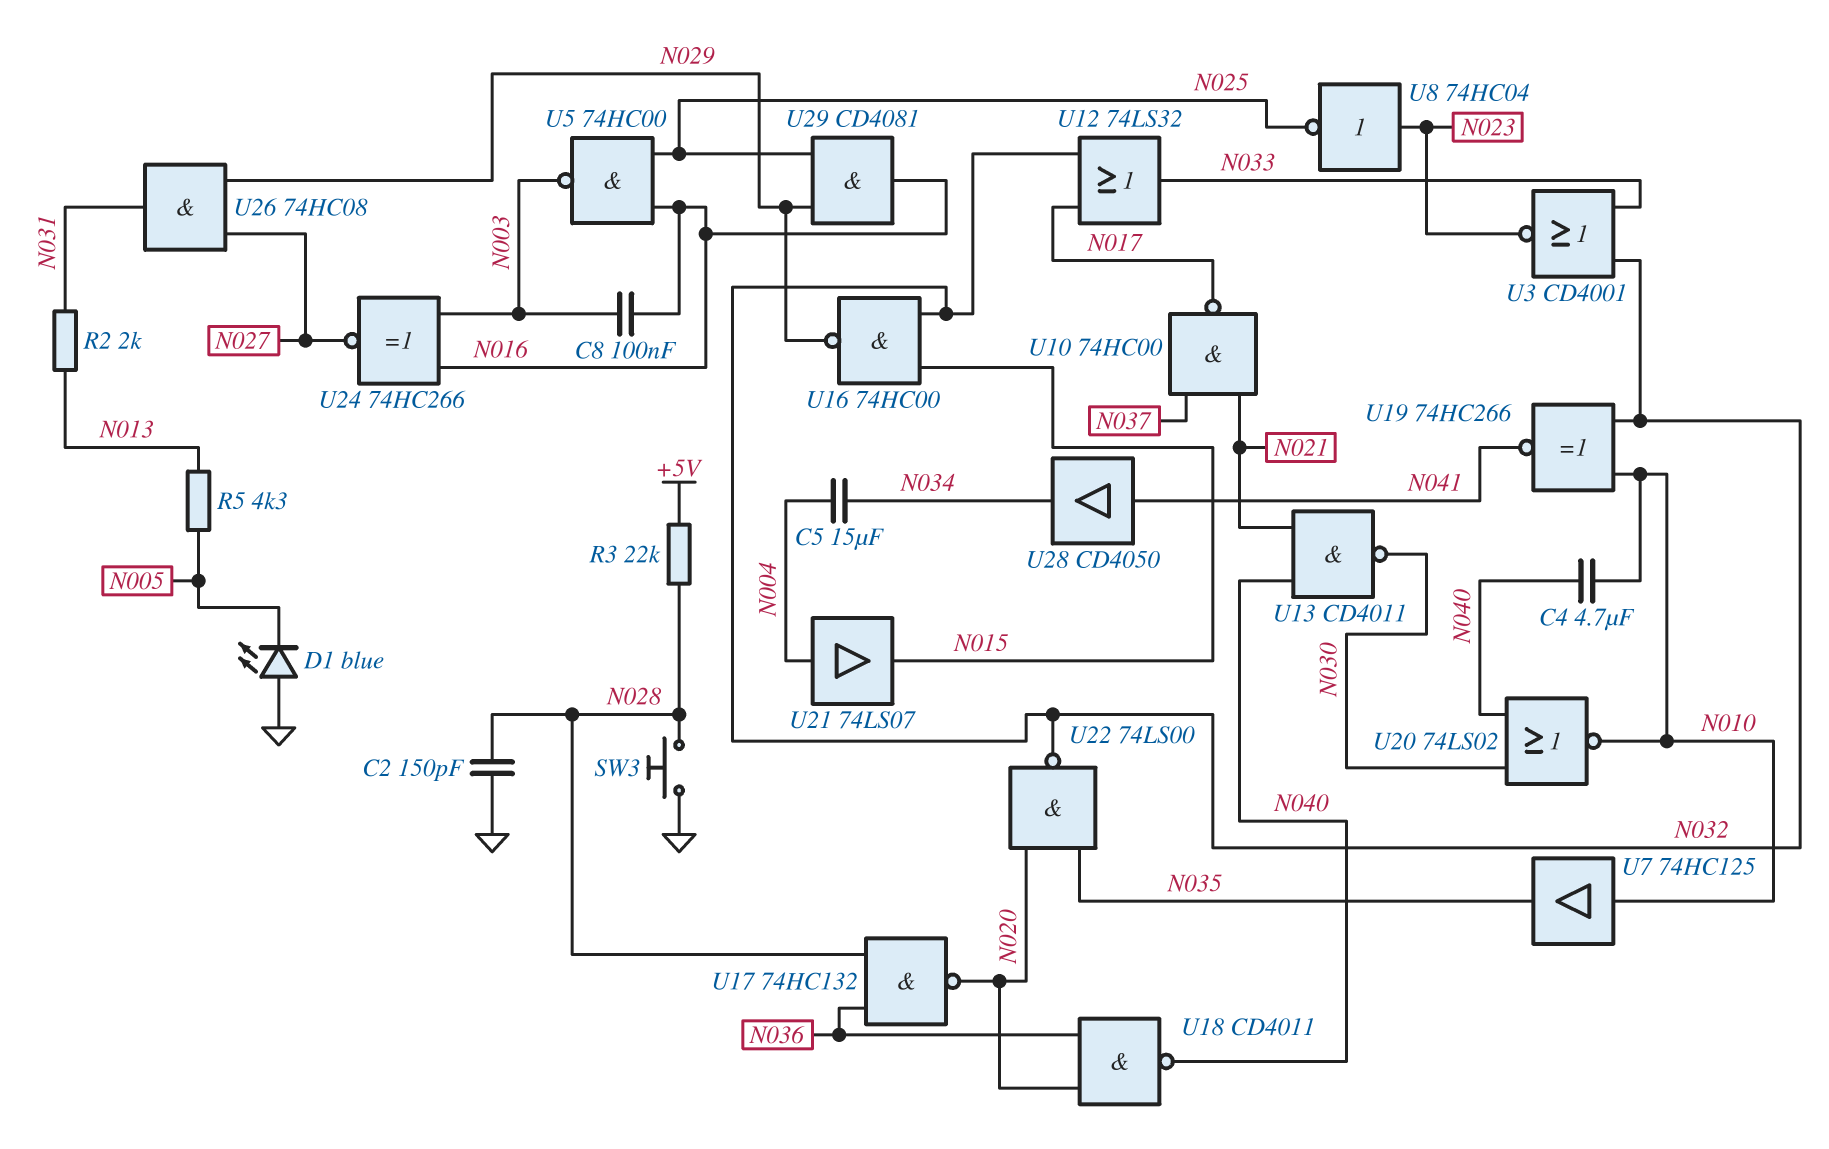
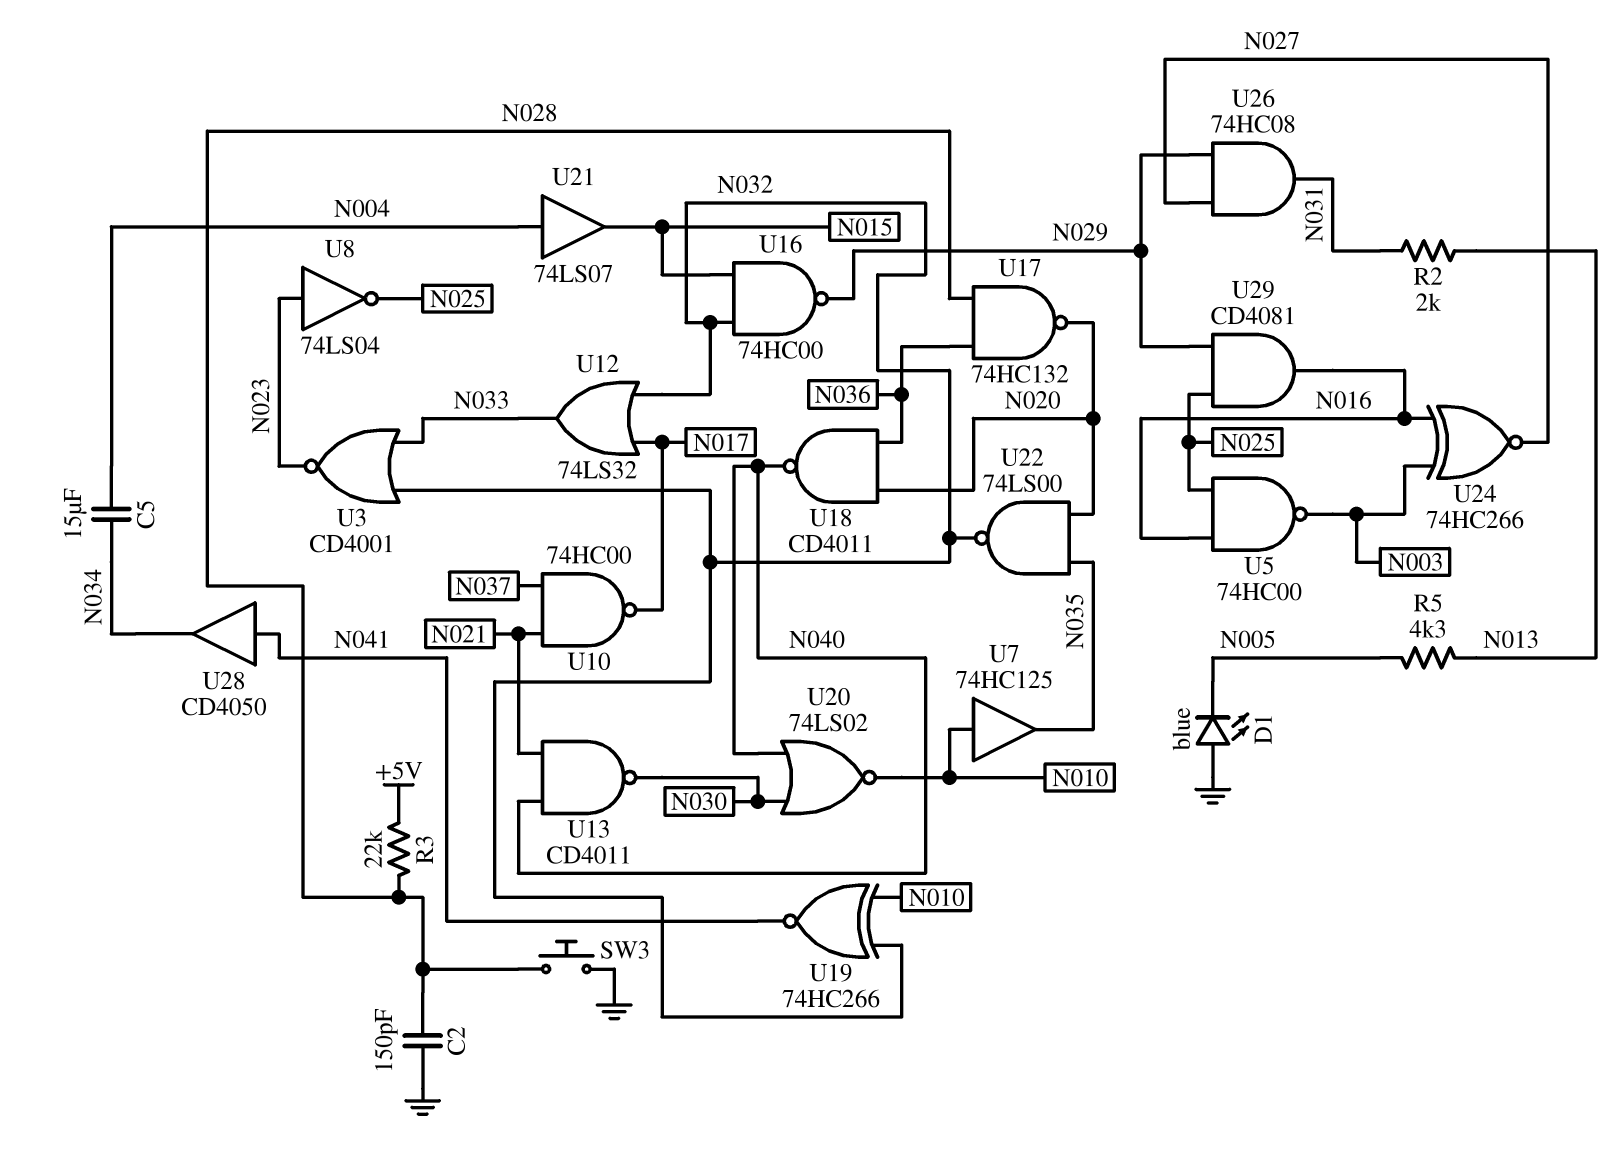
C4: 4.7uF (N010, N040) -> none
C8: 100nF (N003, N016) -> none
U8: NOT 74HC04 (in N023, out N025) -> NOT 74LS04 (in N023, out N025)

